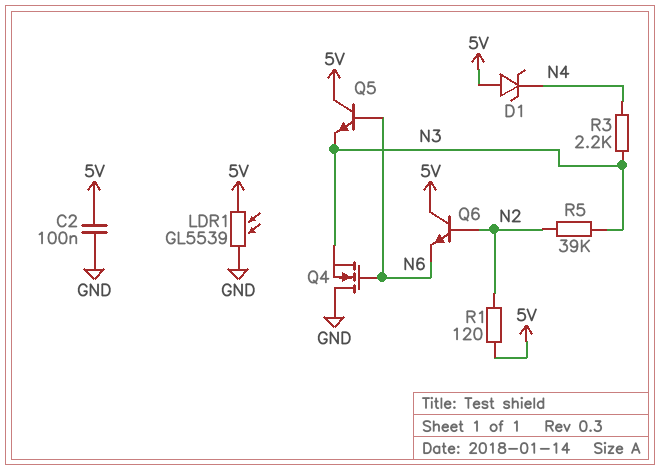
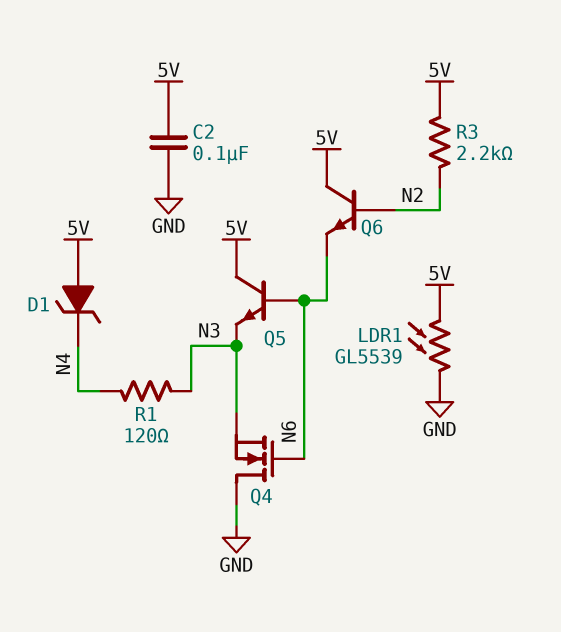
R1: 120 (5V, N2) -> 120 (N3, N4)
R3: 2.2k (N3, N4) -> 2.2k (5V, N2)
R5: 39k (N2, N3) -> none

